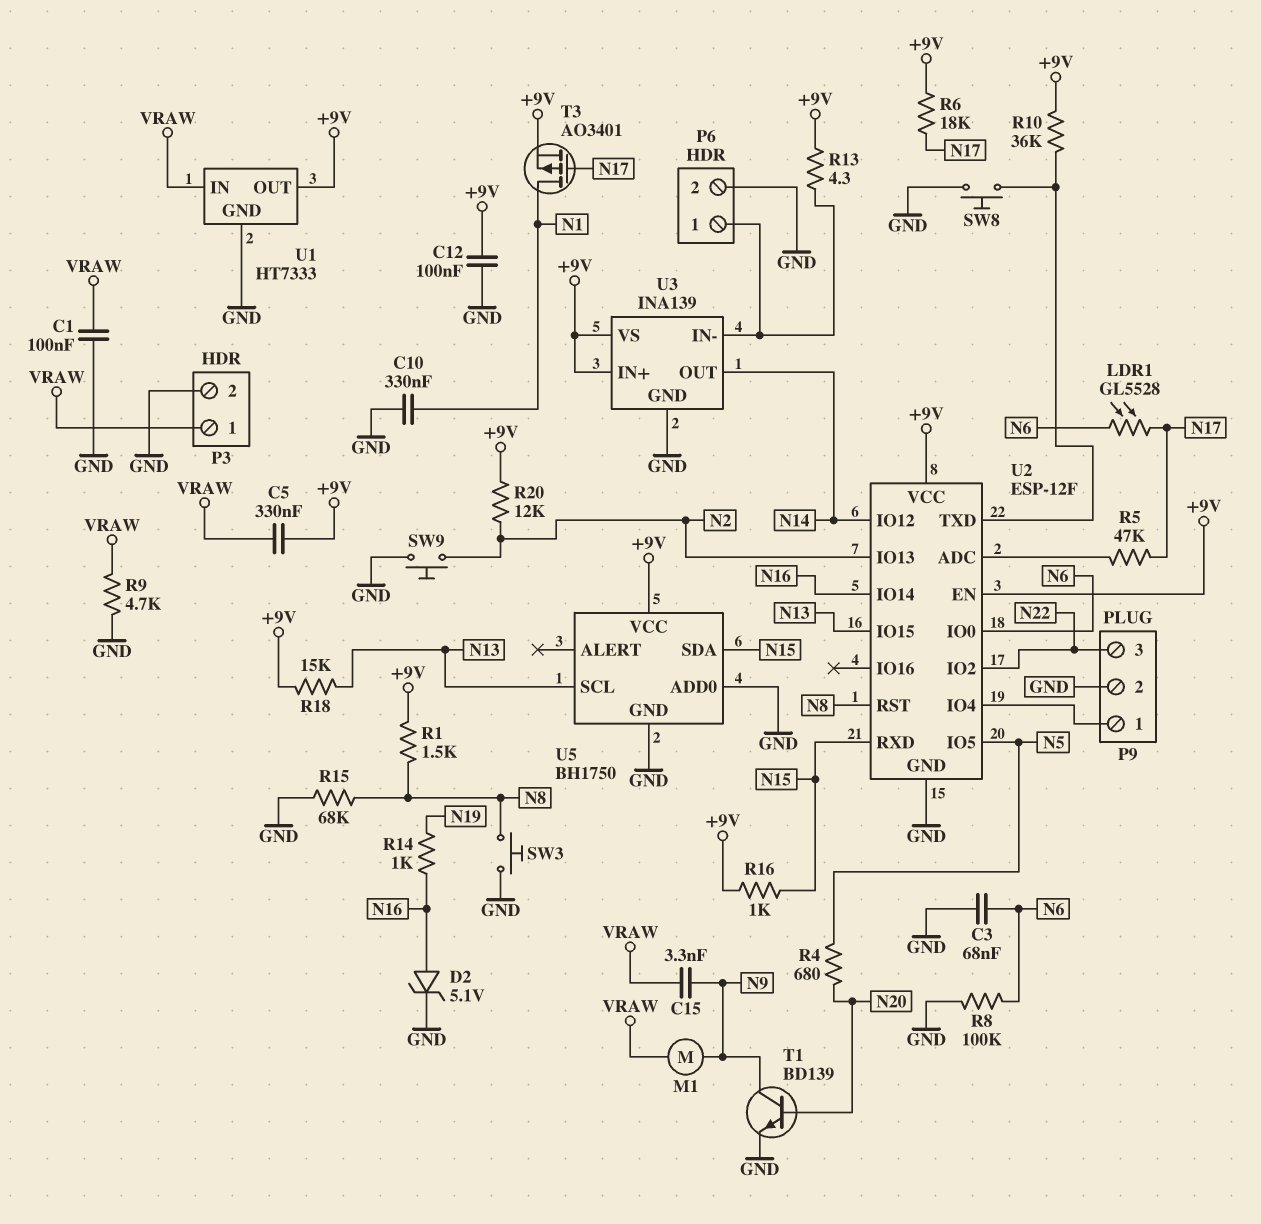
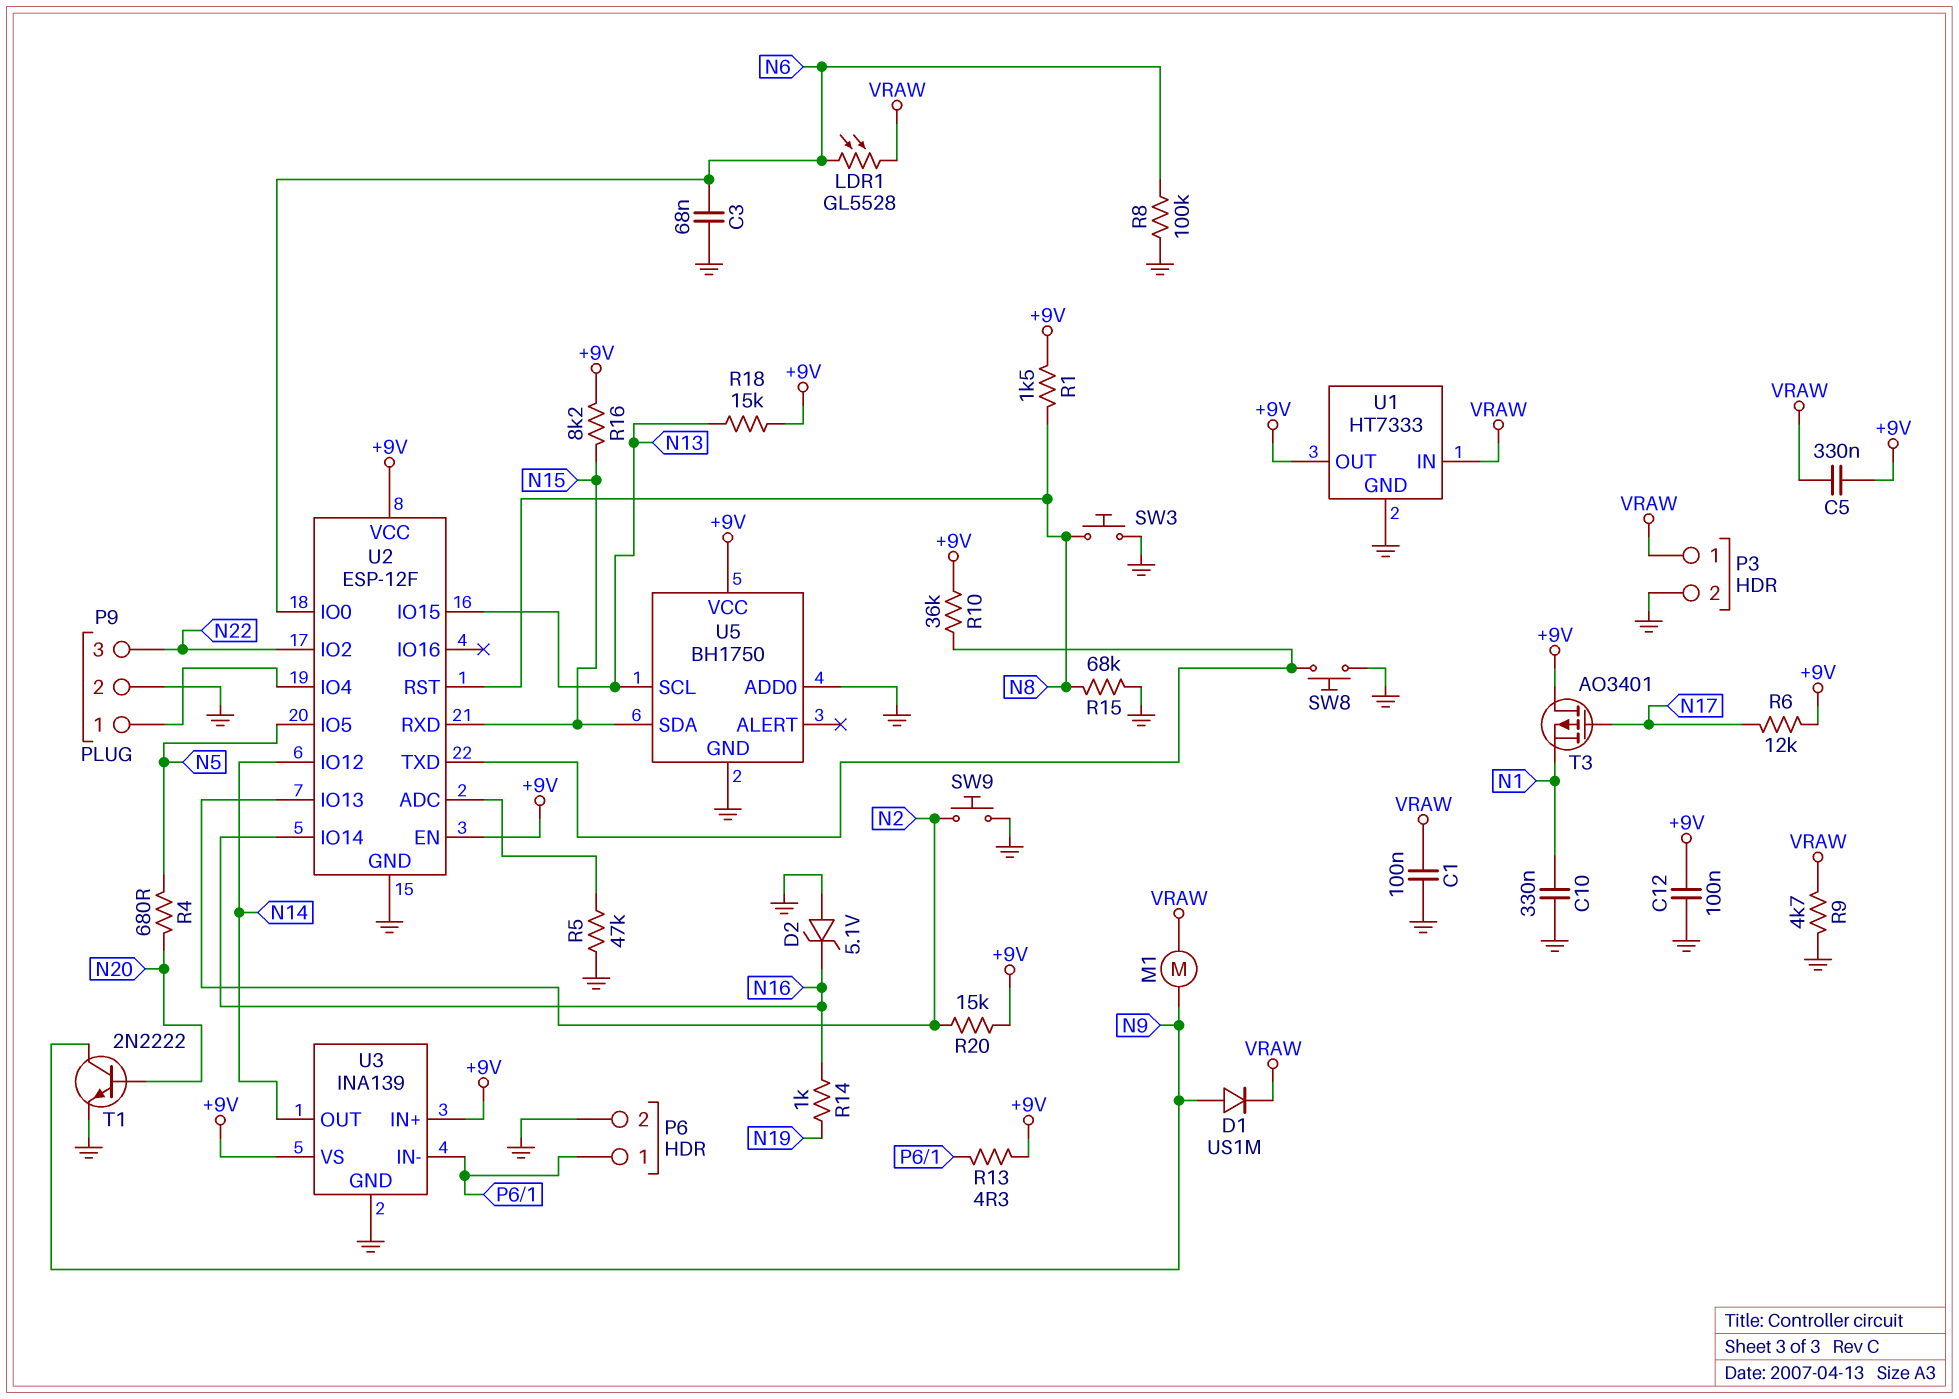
C15: 3.3nF (N9, VRAW) -> none
D1: none -> diode US1M (A N9, K VRAW)
D2: zener 5.1V (A N16, K GND) -> zener 5.1V (A GND, K N16)
LDR1: GL5528 (N6, N17) -> GL5528 (N6, VRAW)
R5: 47k (N17, U2/ADC) -> 47k (GND, U2/ADC)
R6: 18k (+9V, N17) -> 12k (+9V, N17)
R16: 1k (+9V, N15) -> 8.2k (+9V, N15)
R20: 12k (+9V, N2) -> 15k (+9V, N2)
T1: NPN BD139 (B N20, C N9, E GND) -> NPN 2N2222 (B N20, C N9, E GND)
T3: PMOS AO3401 (G N17, D N1, S +9V) -> PMOS AO3401 (G N17, D +9V, S N1)

